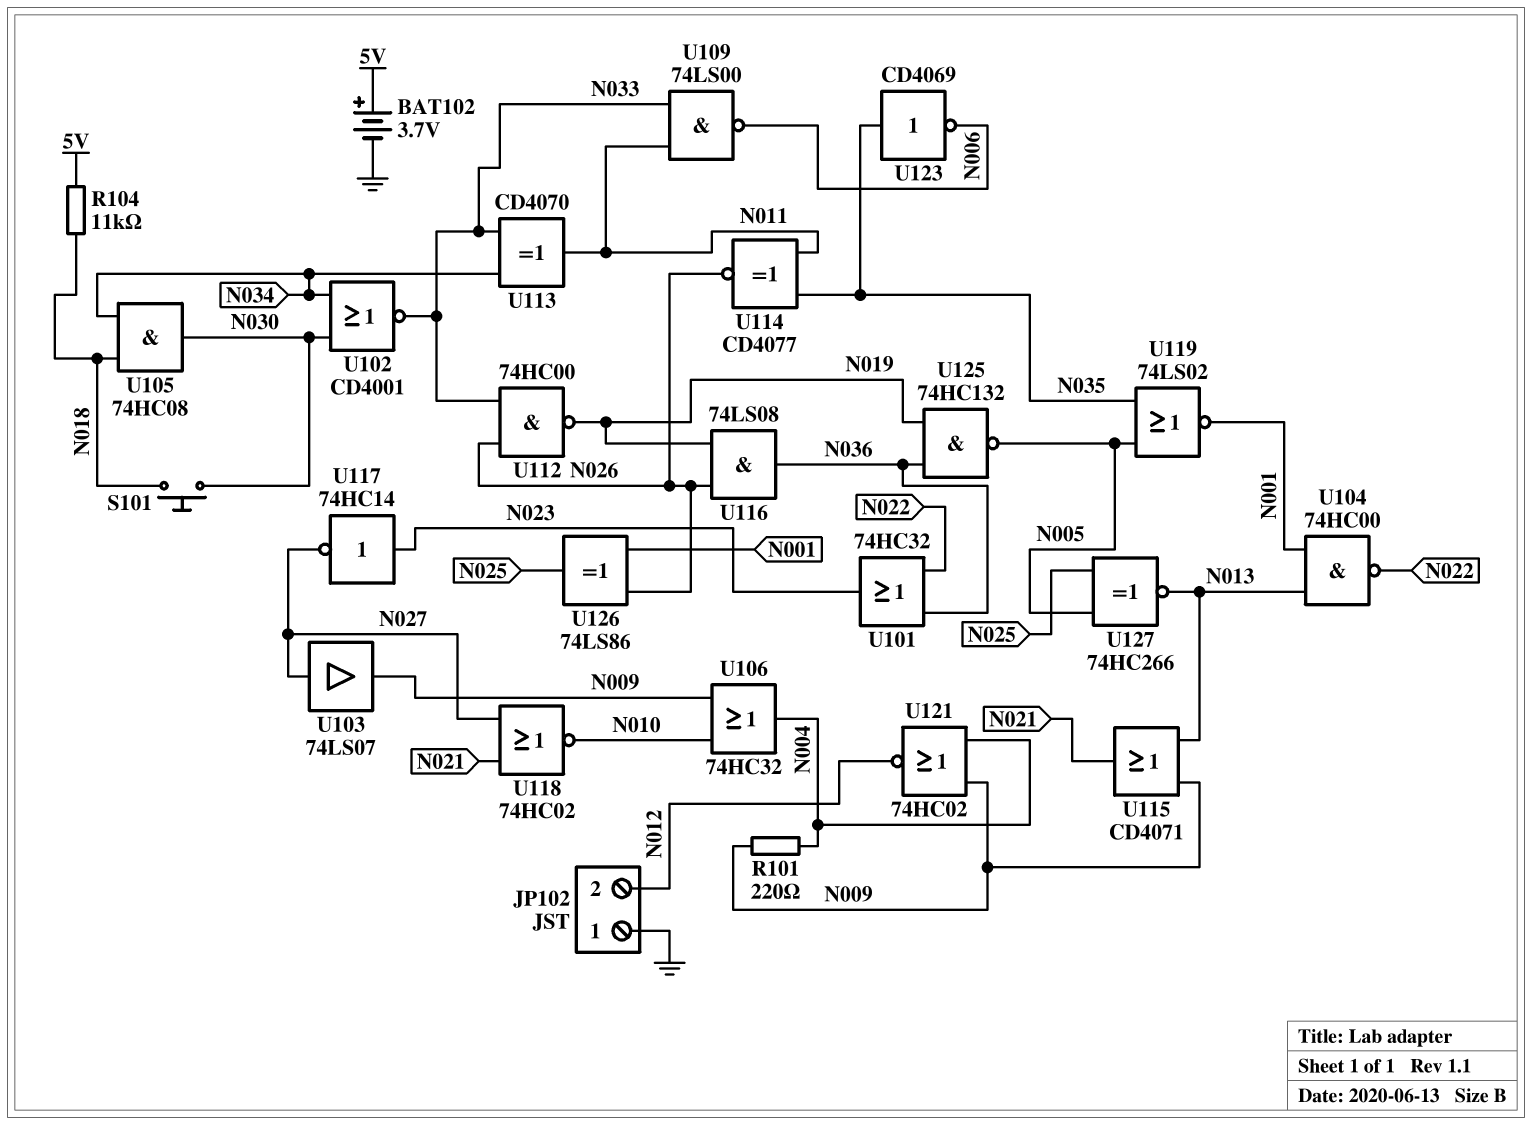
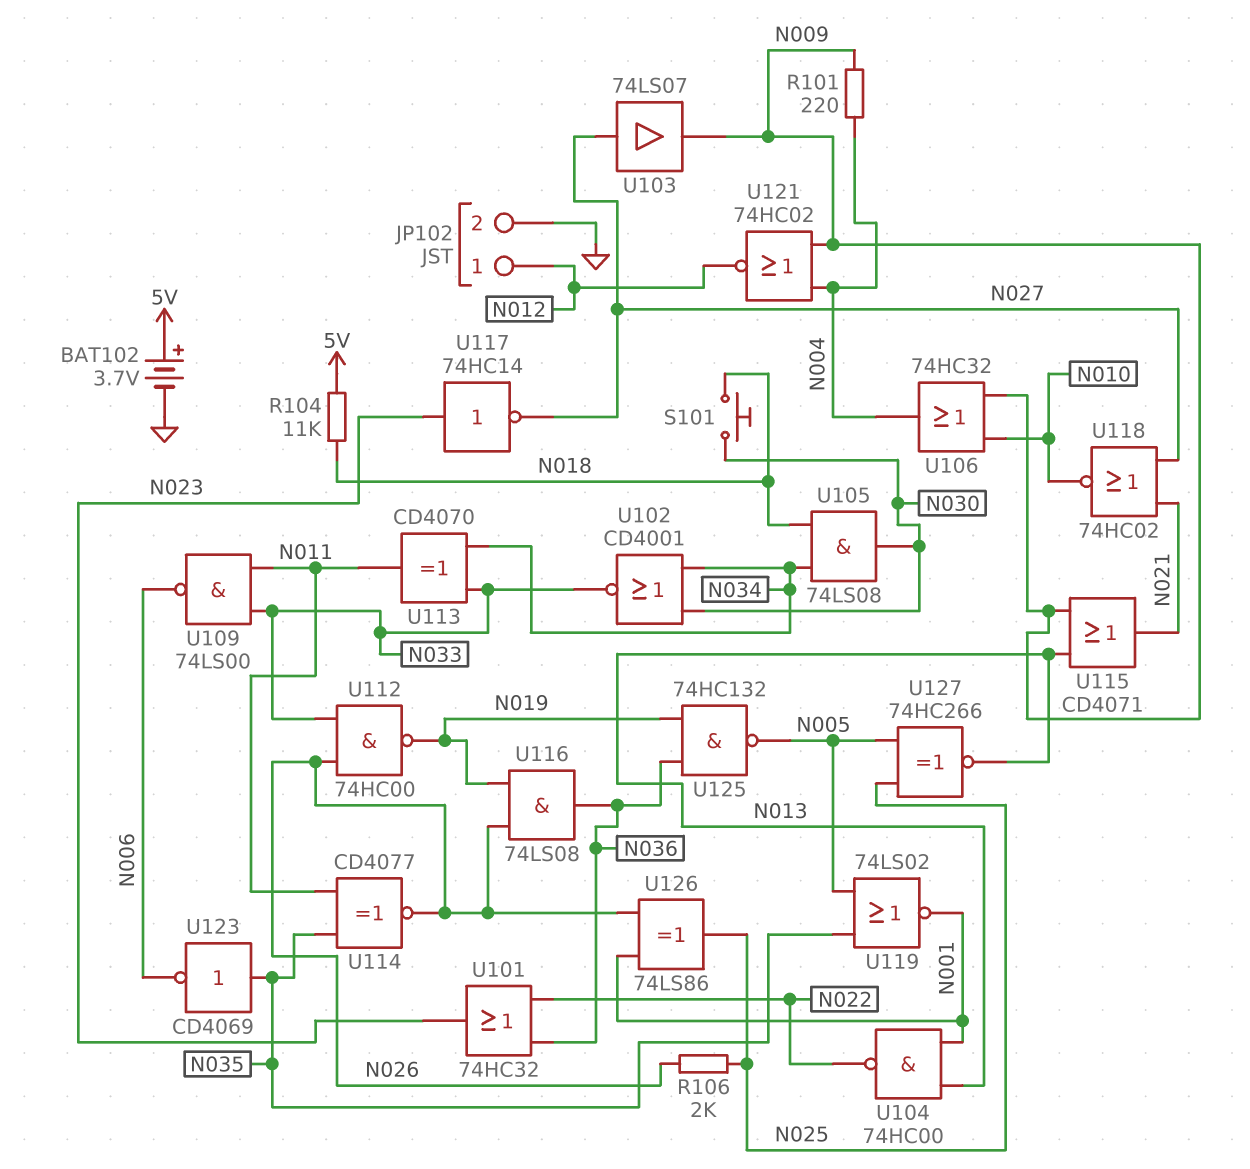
JP102 pin 1: GND -> N012
JP102 pin 2: N012 -> GND
R106: none -> 2k (N025, N026)
U105: AND 74HC08 (in N018, in N034, out N030) -> AND 74LS08 (in N018, in N034, out N030)

